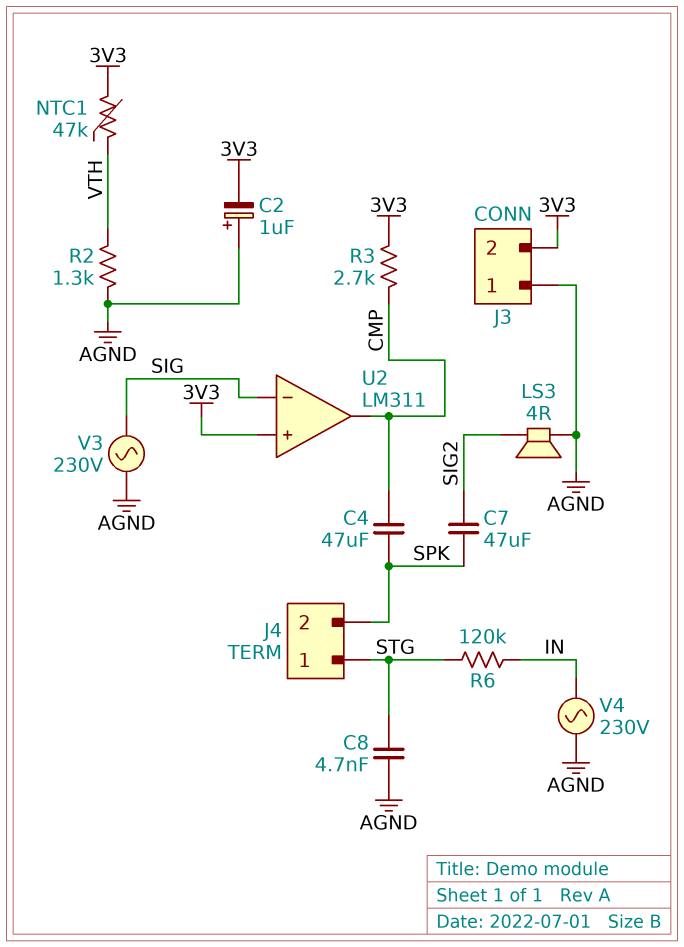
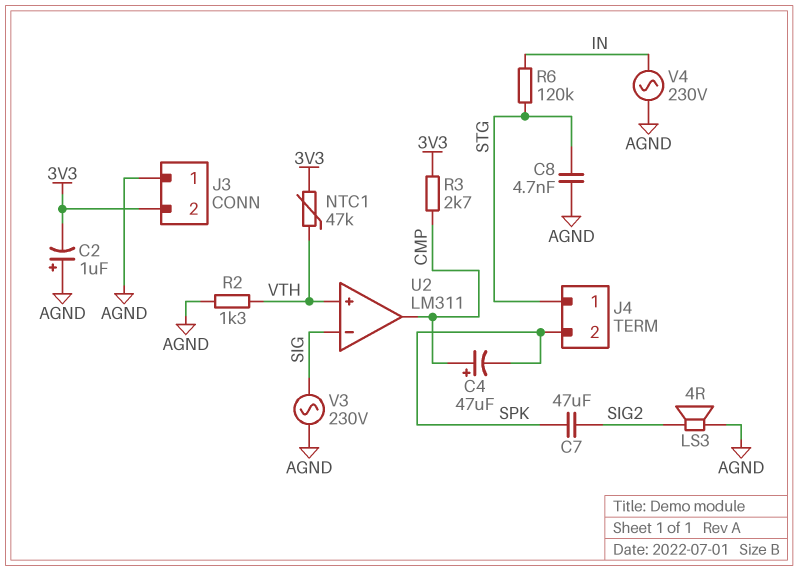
C4: 47uF (CMP, SPK) -> 47uF (plus CMP, minus SPK)
U2 pin in+: 3V3 -> VTH

